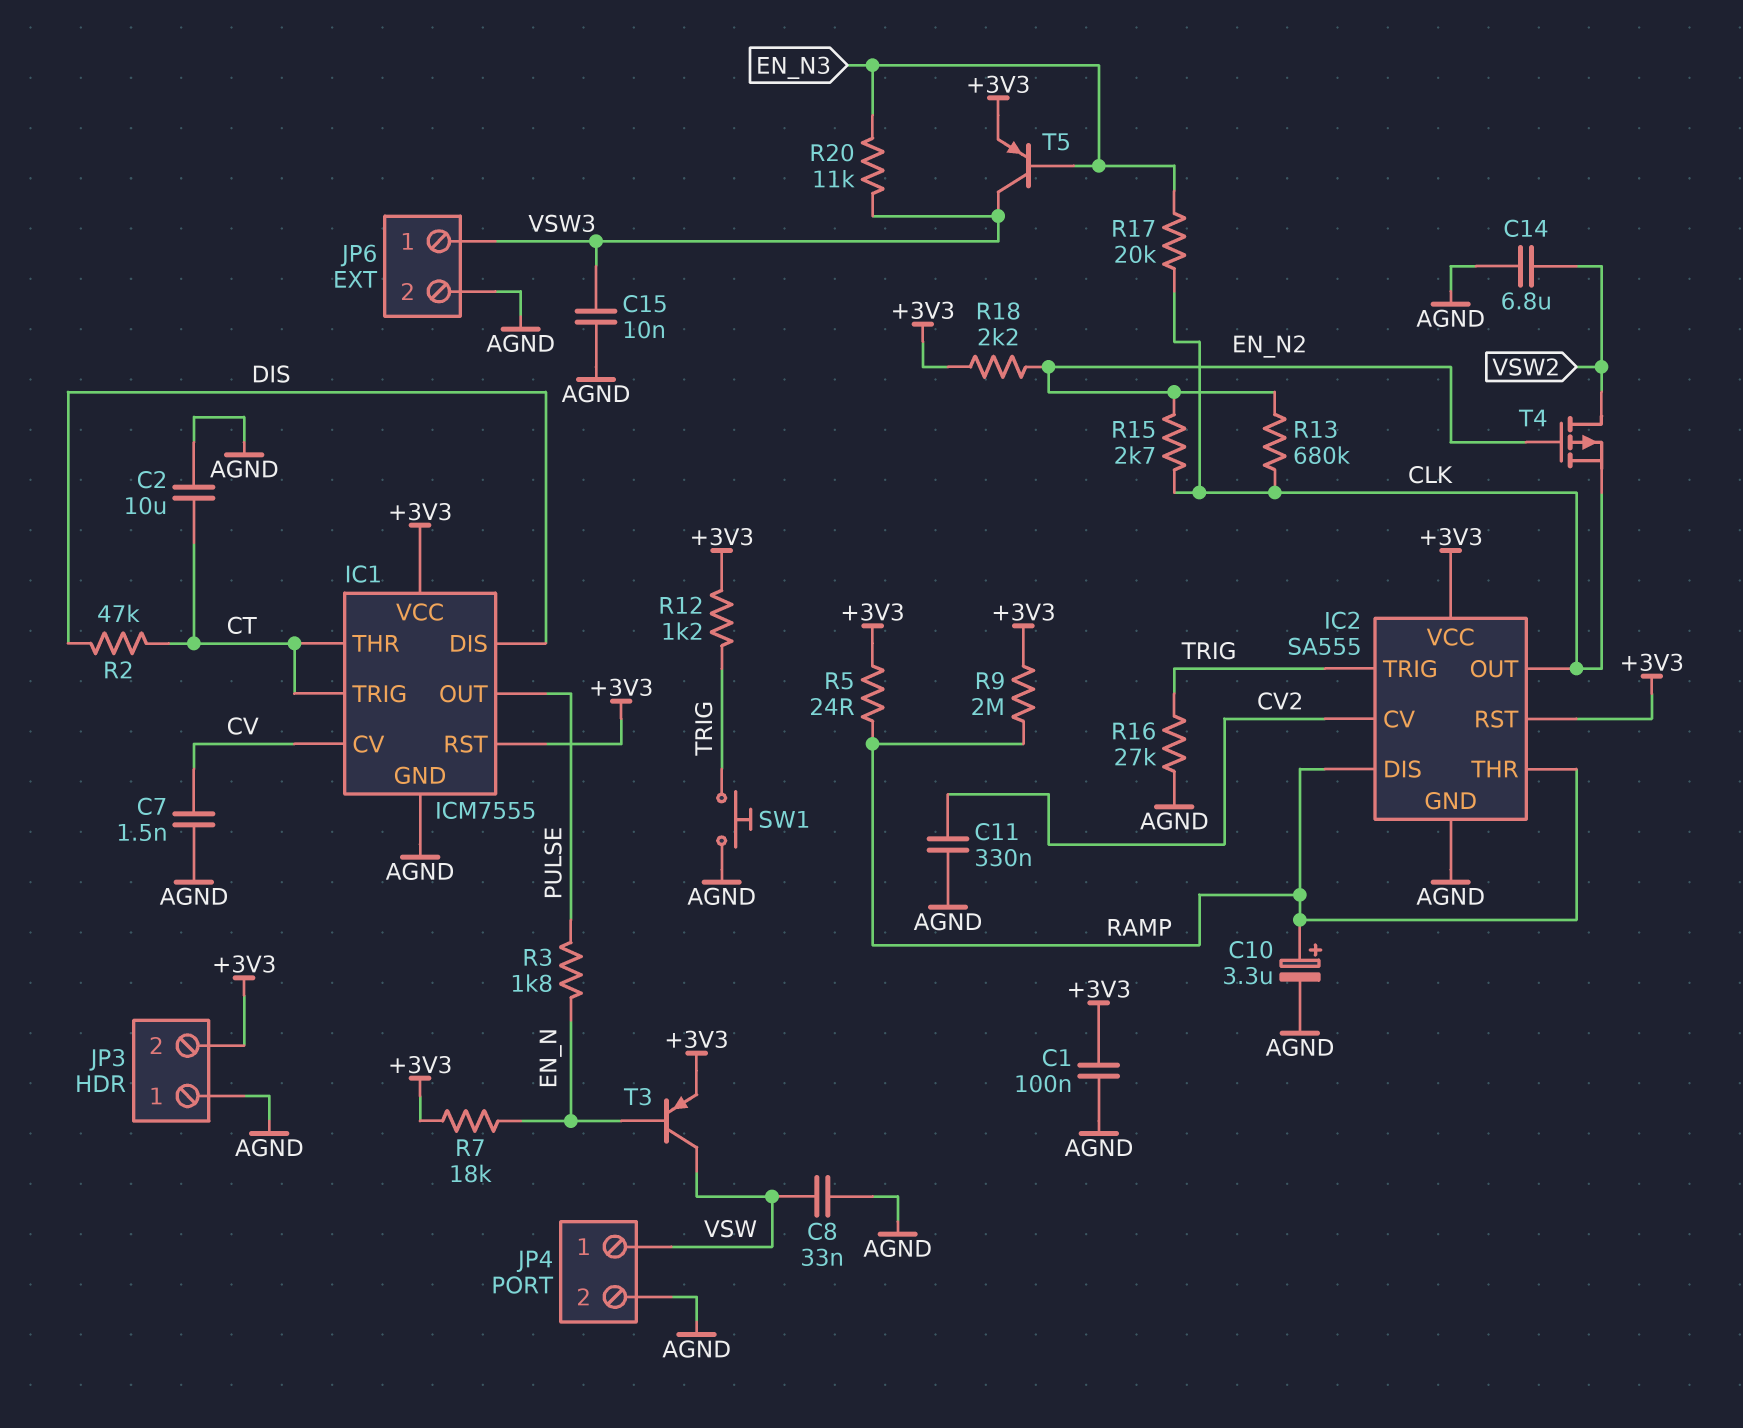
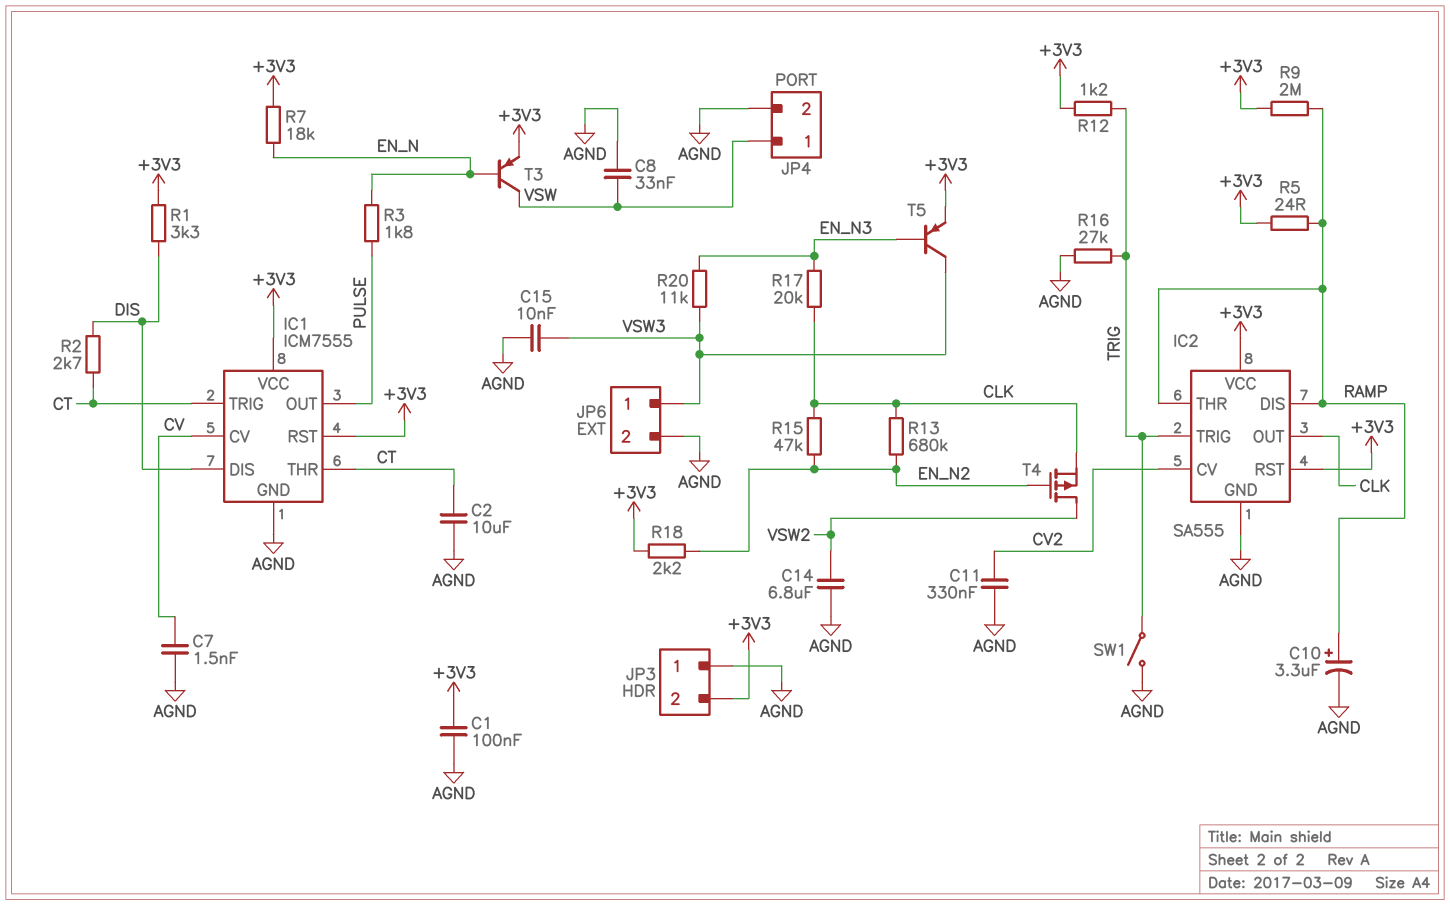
R1: none -> 3.3k (+3V3, DIS)
R2: 47k (CT, DIS) -> 2.7k (CT, DIS)
R15: 2.7k (CLK, EN_N2) -> 47k (CLK, EN_N2)
SW1: button (AGND, TRIG) -> switch (AGND, TRIG)

